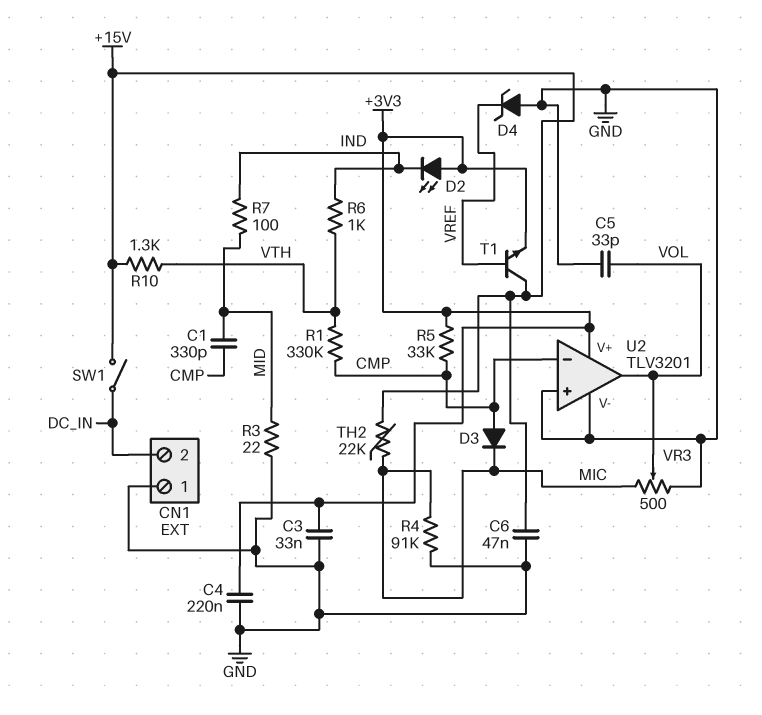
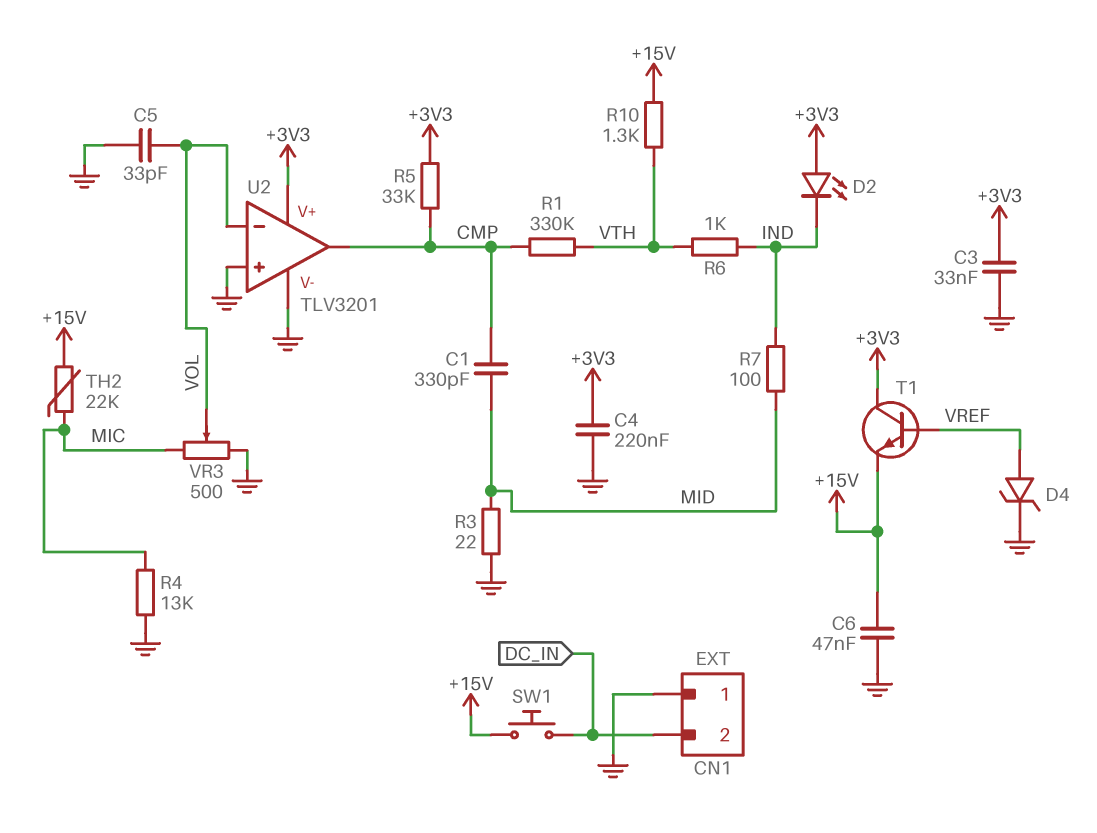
D3: diode (A CMP, K MIC) -> none
D4: zener (A GND, K VREF) -> zener (A VREF, K GND)
R4: 91k (GND, MIC) -> 13k (GND, MIC)
SW1: switch (+15V, DC_IN) -> button (+15V, DC_IN)
T1: NPN (B VREF, C +15V, E +3V3) -> NPN (B VREF, C +3V3, E +15V)
U2 pin in-: CMP -> VOL
U2 pin out: VOL -> CMP

